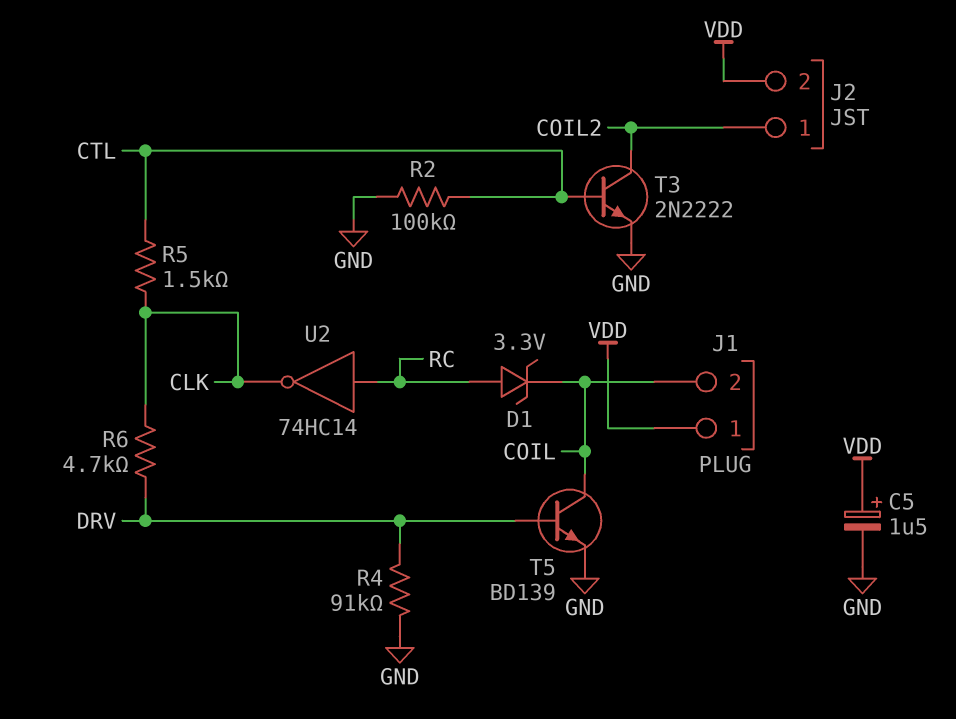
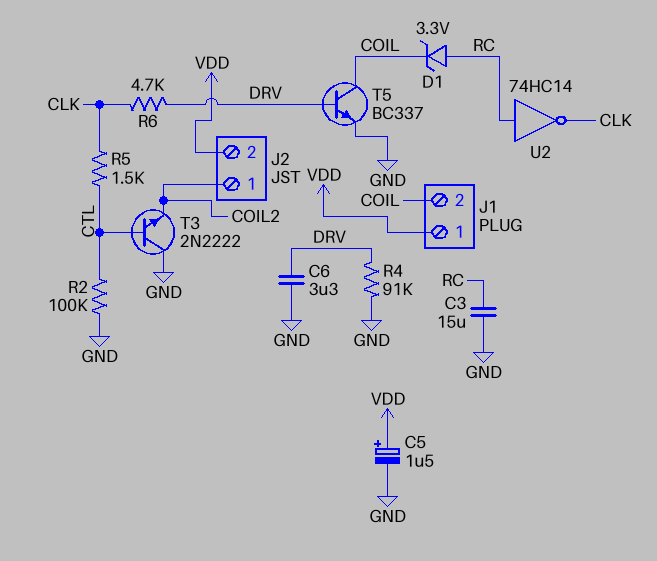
C3: none -> 15uF (GND, RC)
C6: none -> 3.3uF (DRV, GND)
T3: NPN 2N2222 (B CTL, C COIL2, E GND) -> NPN 2N2222 (B CTL, C GND, E COIL2)
T5: NPN BD139 (B DRV, C COIL, E GND) -> NPN BC337 (B DRV, C COIL, E GND)

